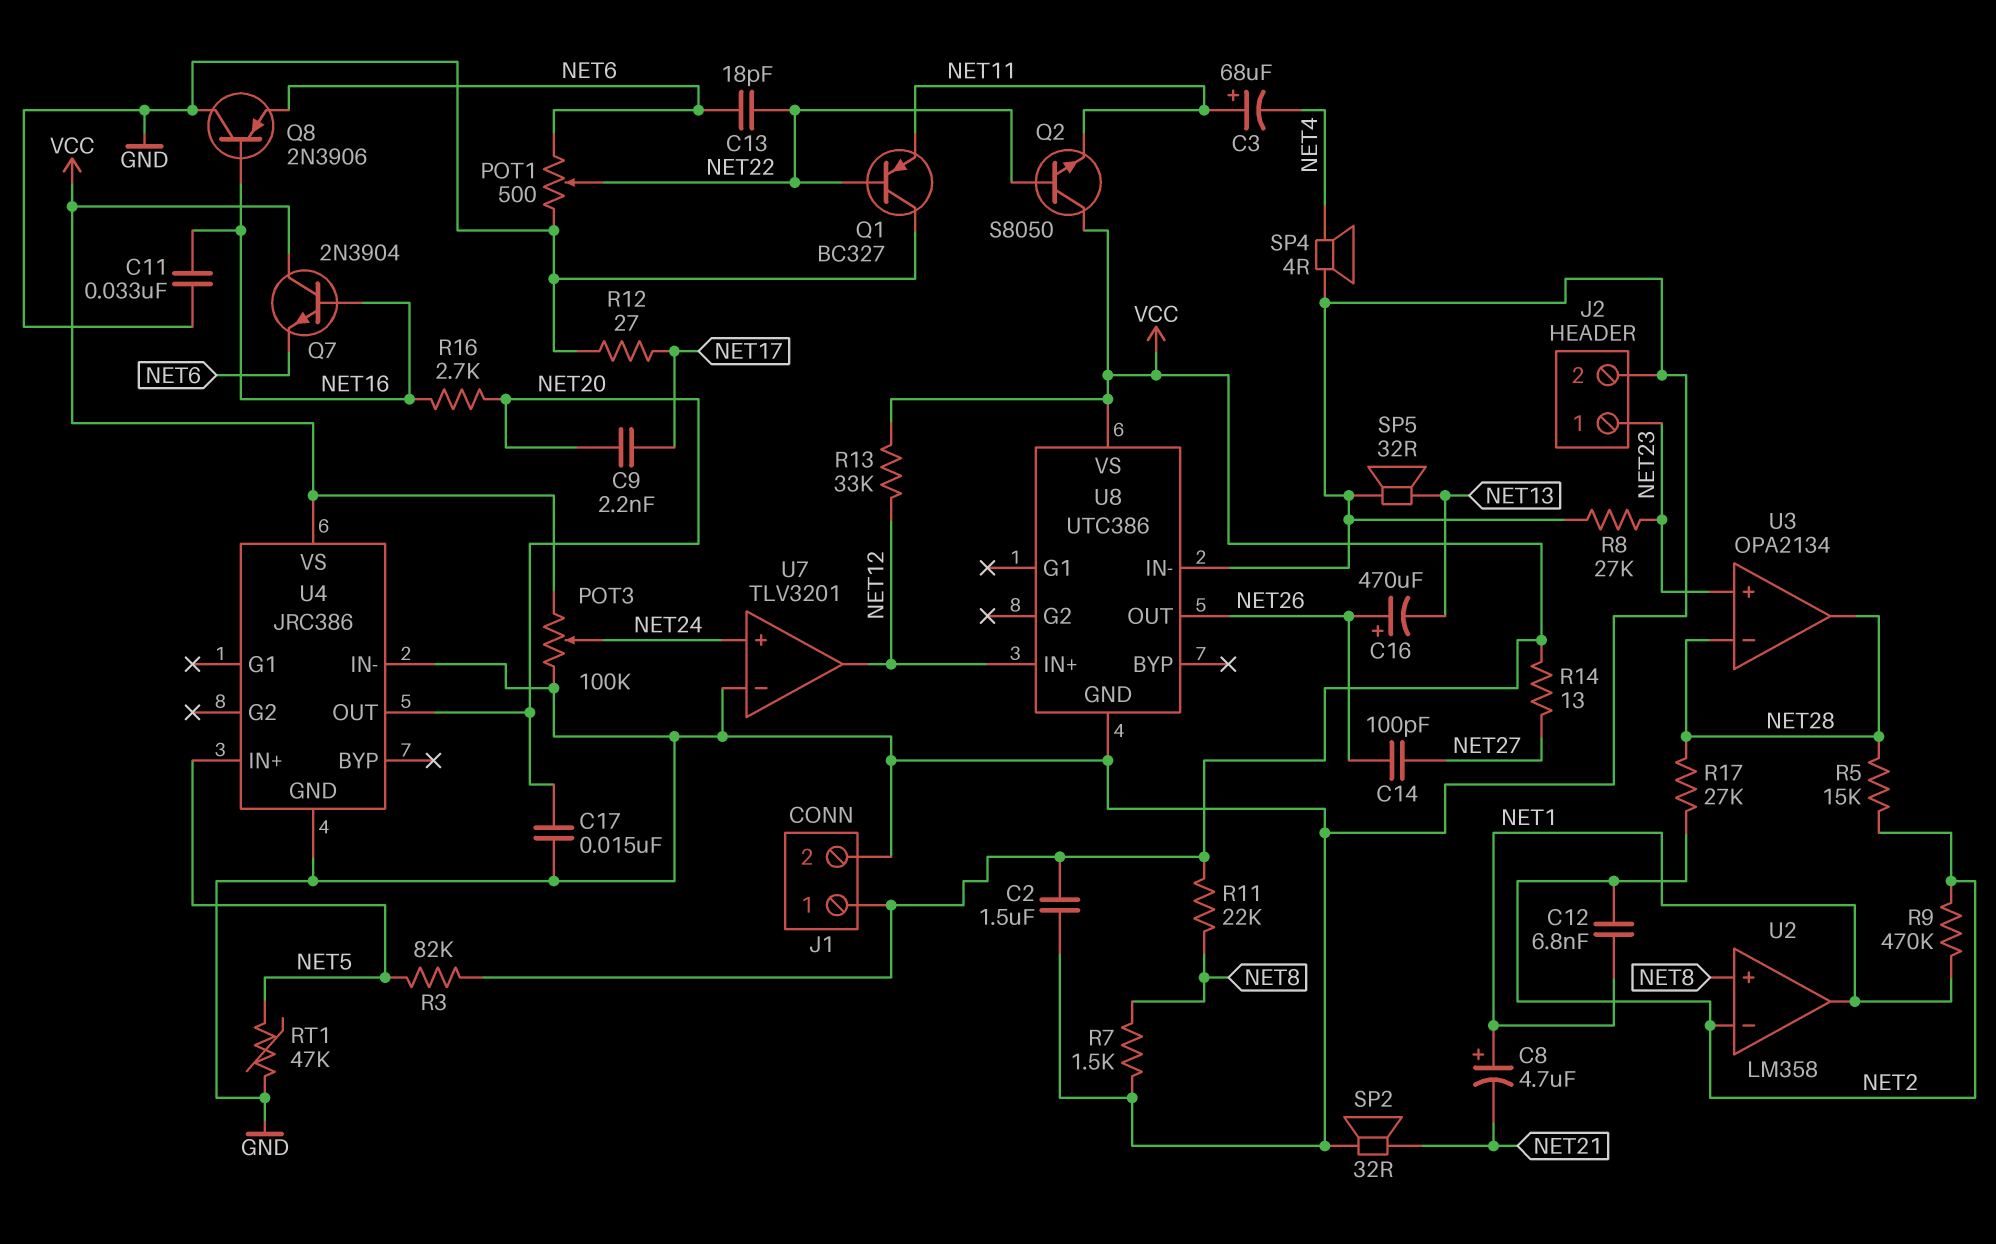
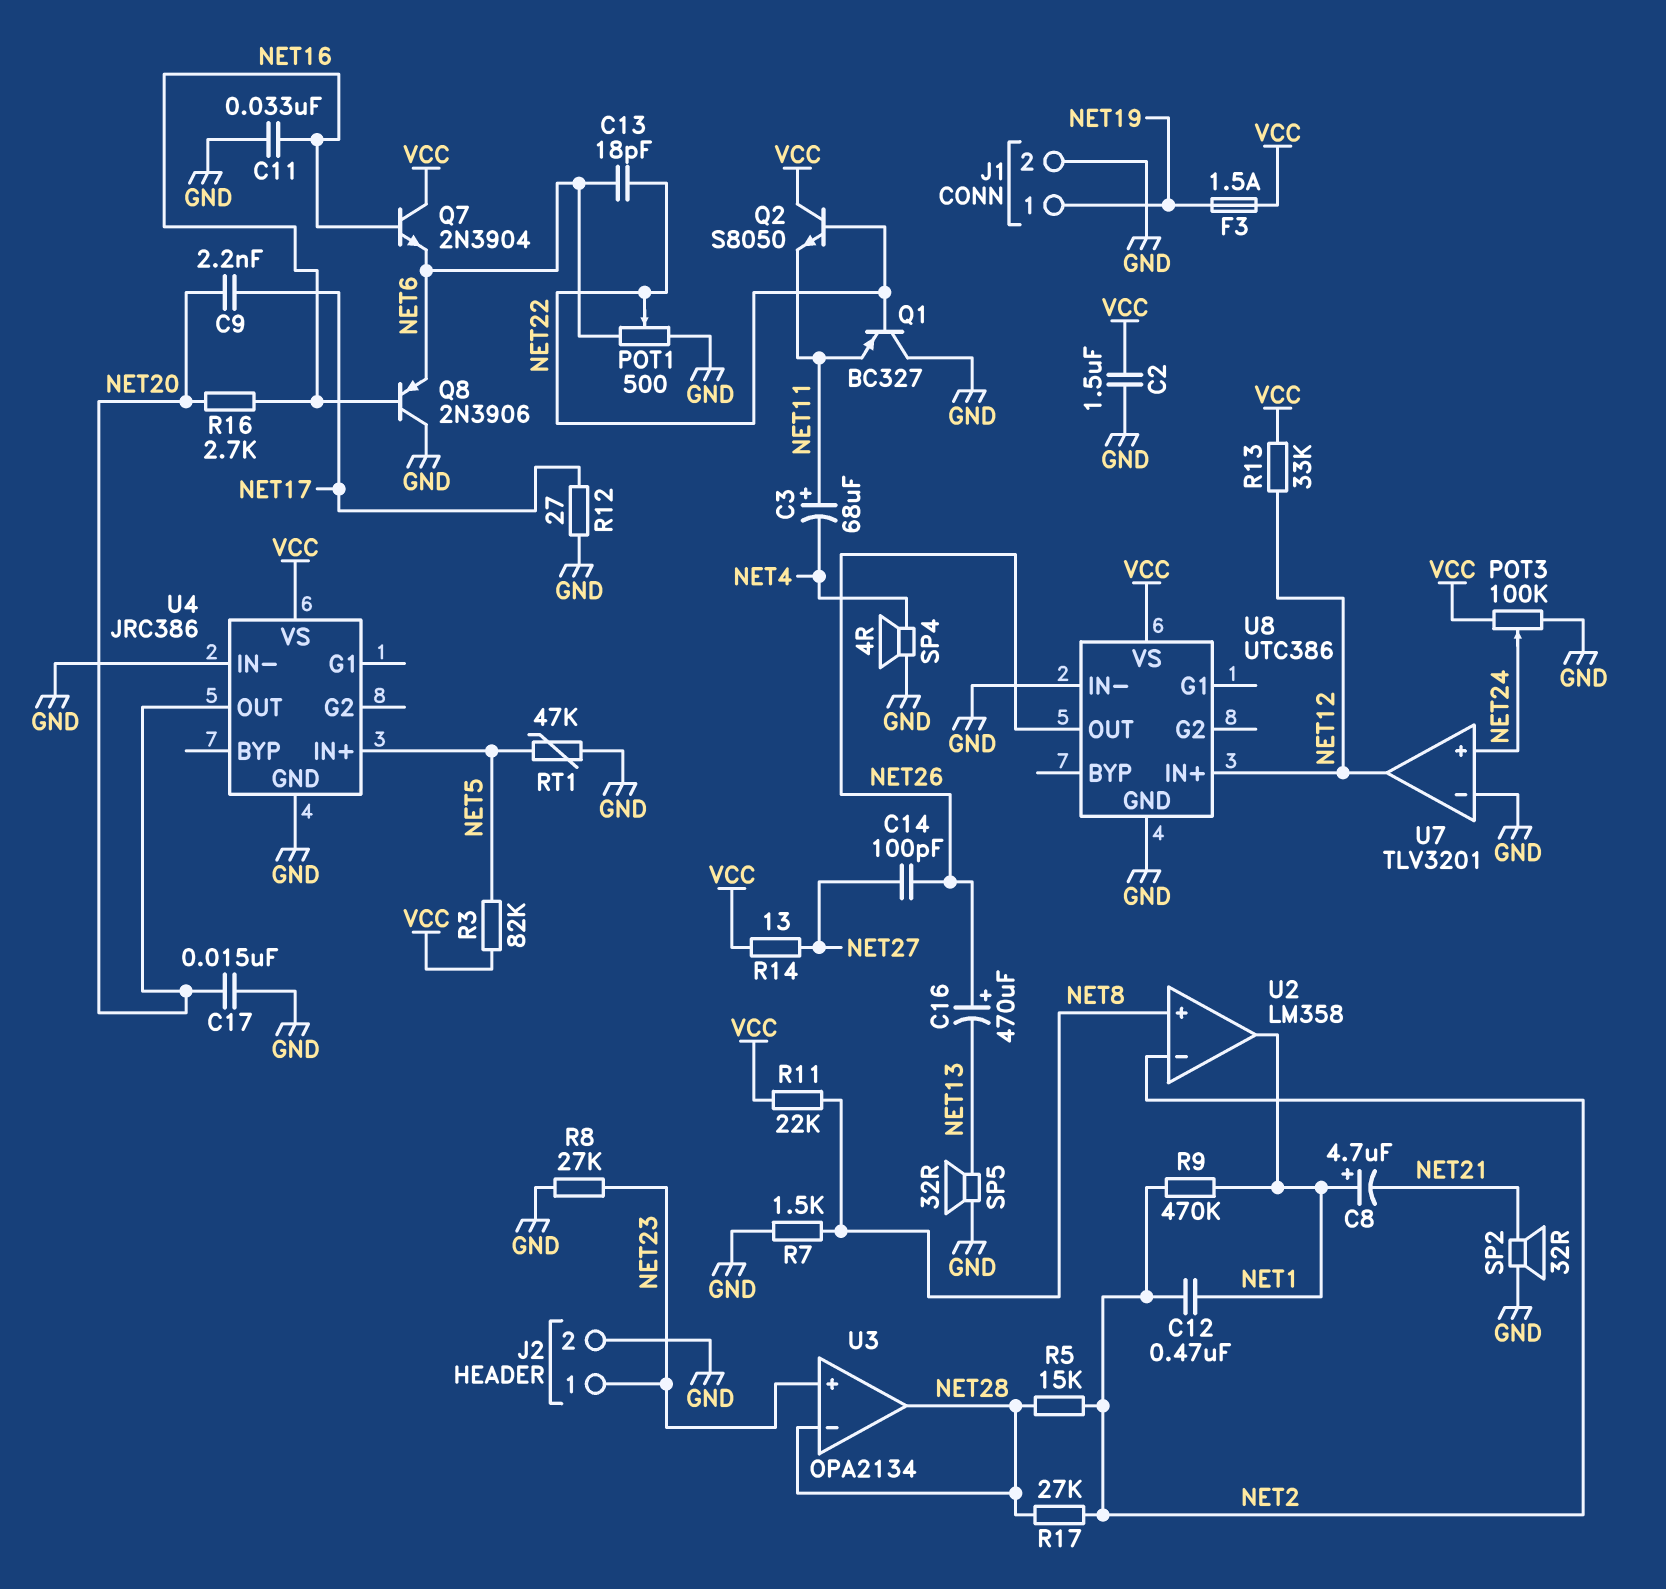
C12: 6.8nF (NET1, NET2) -> 470nF (NET1, NET2)
F3: none -> 1.5A (NET19, VCC)
J1 pin 1: VCC -> NET19

